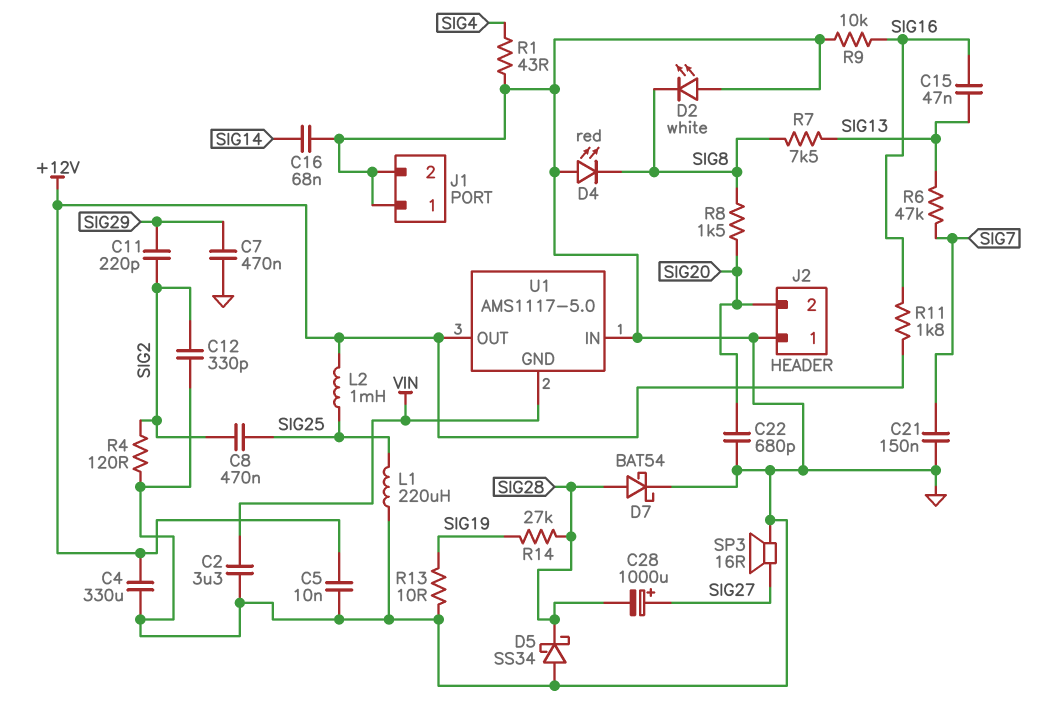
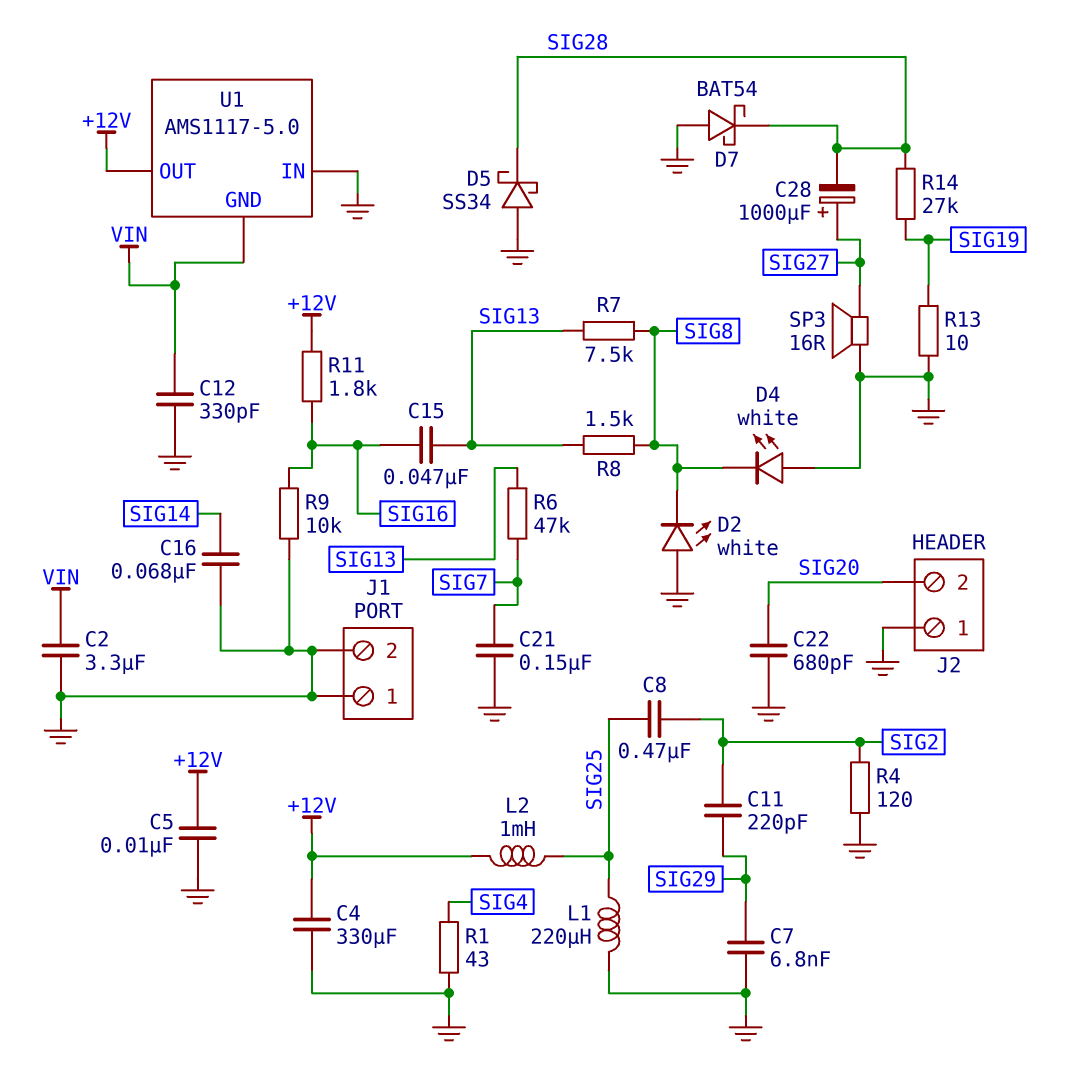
C7: 470nF (GND, SIG29) -> 6.8nF (GND, SIG29)
C12: 330pF (GND, SIG2) -> 330pF (GND, VIN)
D4: LED red (A GND, K SIG8) -> LED white (A GND, K SIG8)
D7: schottky BAT54 (A SIG28, K GND) -> schottky BAT54 (A GND, K SIG28)
R8: 1.5k (SIG8, SIG20) -> 1.5k (SIG8, SIG13)

